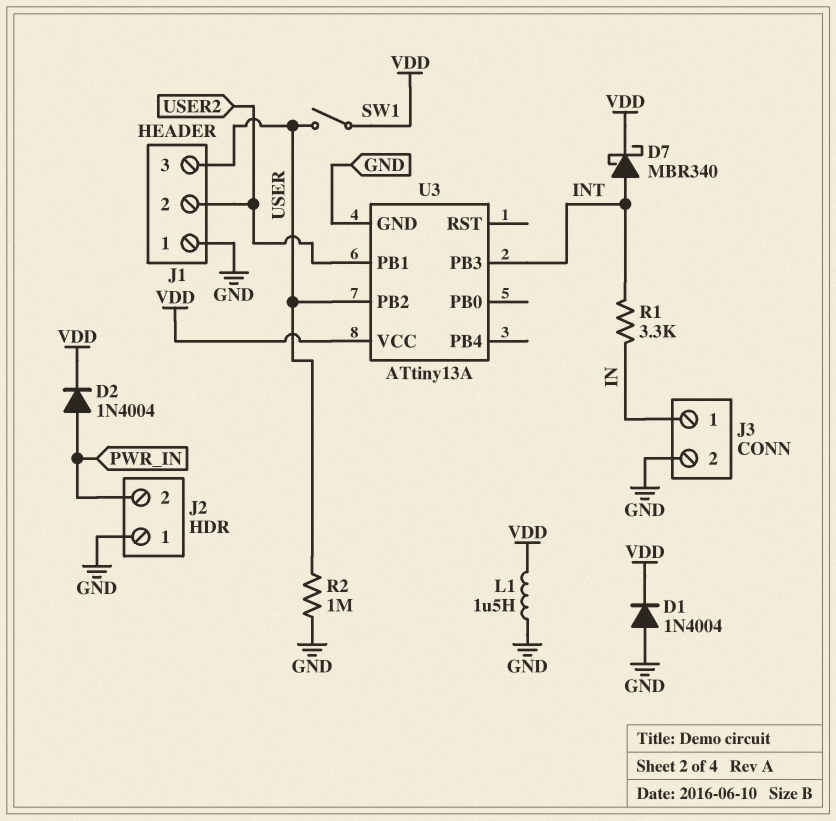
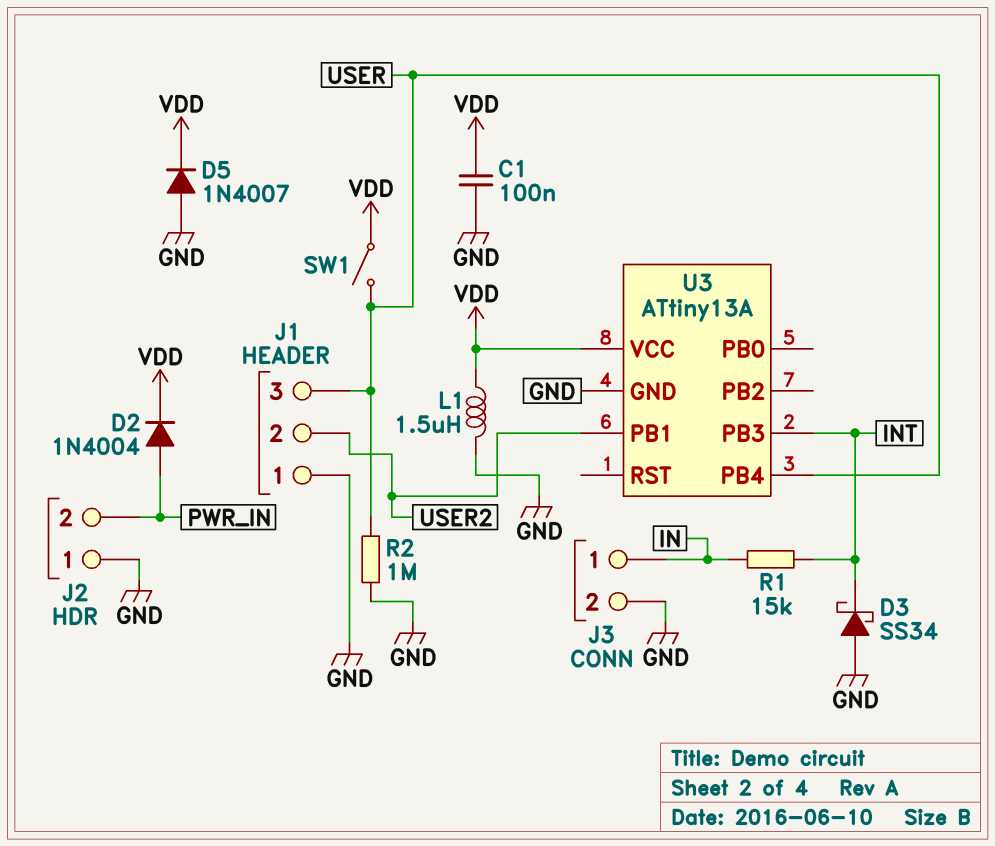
C1: none -> 100nF (GND, VDD)
D1: diode 1N4004 (A GND, K VDD) -> none
D3: none -> schottky SS34 (A GND, K INT)
D5: none -> diode 1N4007 (A GND, K VDD)
D7: schottky MBR340 (A INT, K VDD) -> none
R1: 3.3k (IN, INT) -> 15k (IN, INT)
U3 pin PB2: USER -> none
U3 pin PB4: none -> USER

